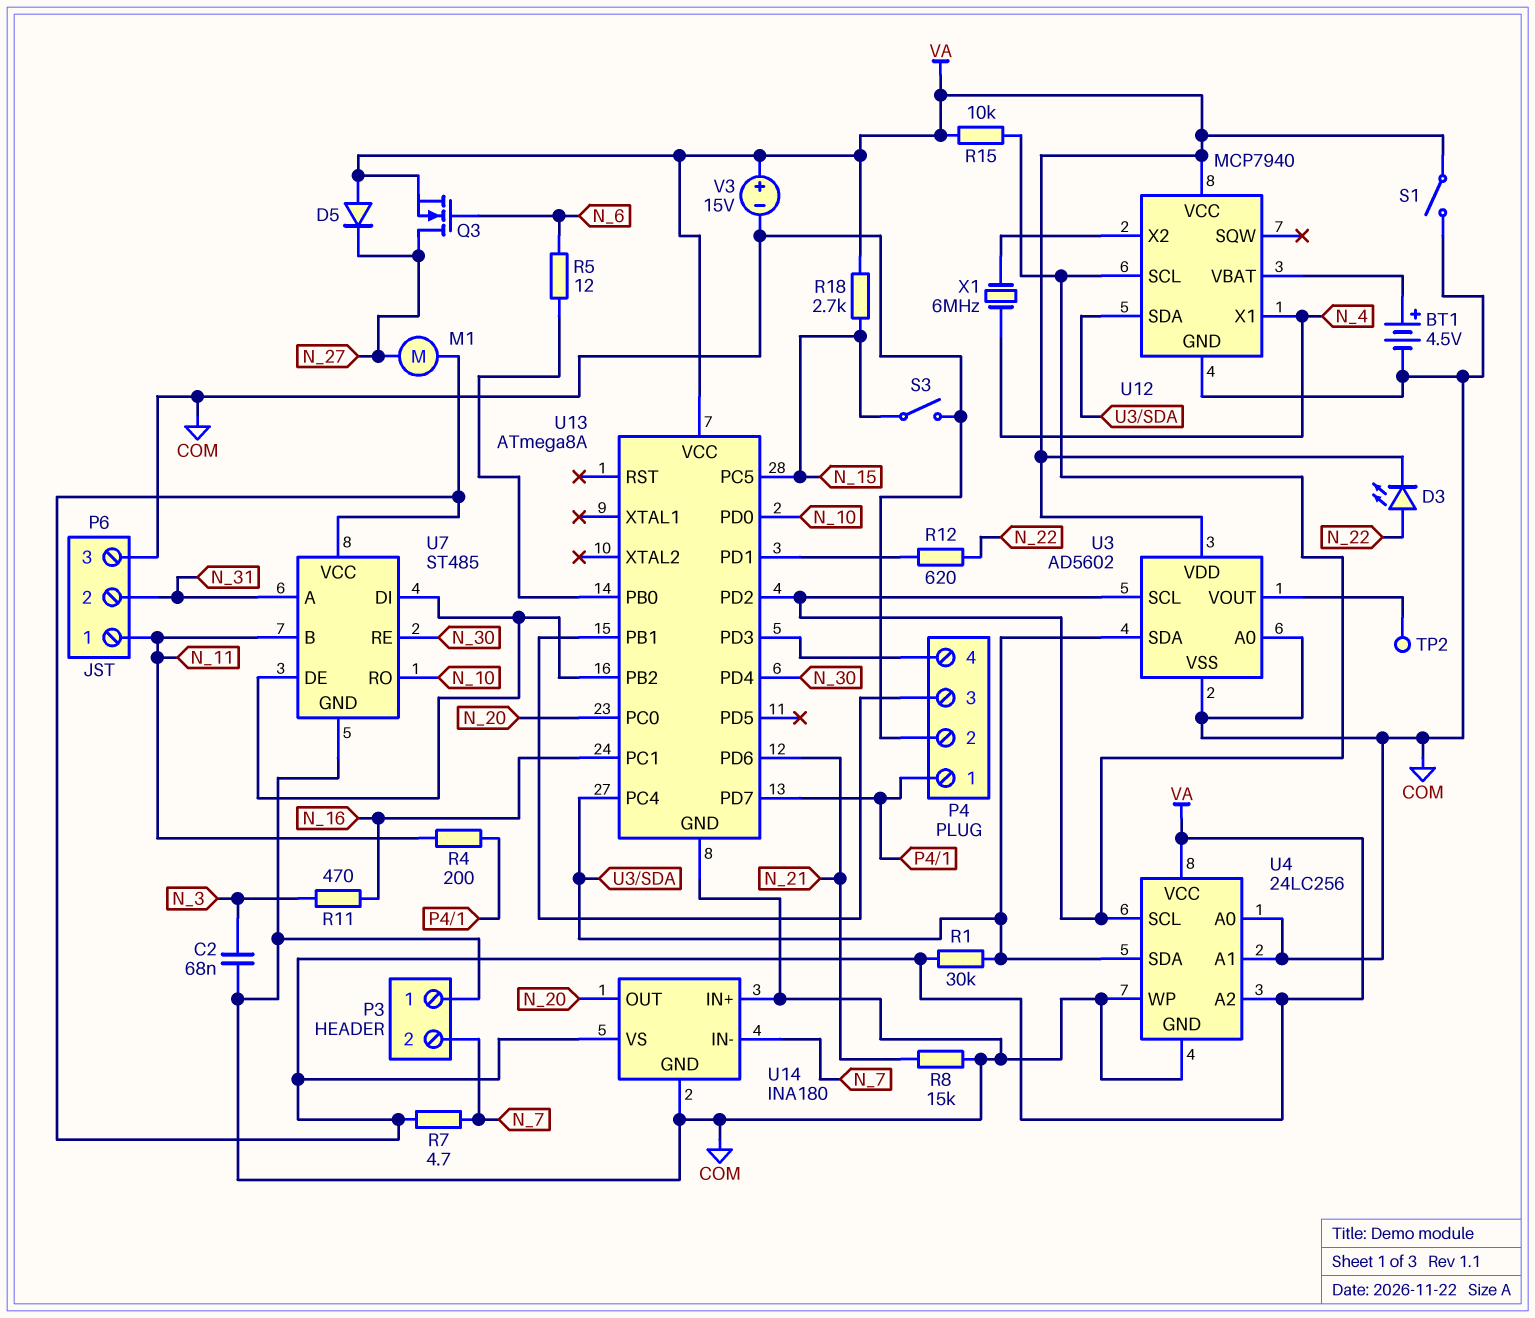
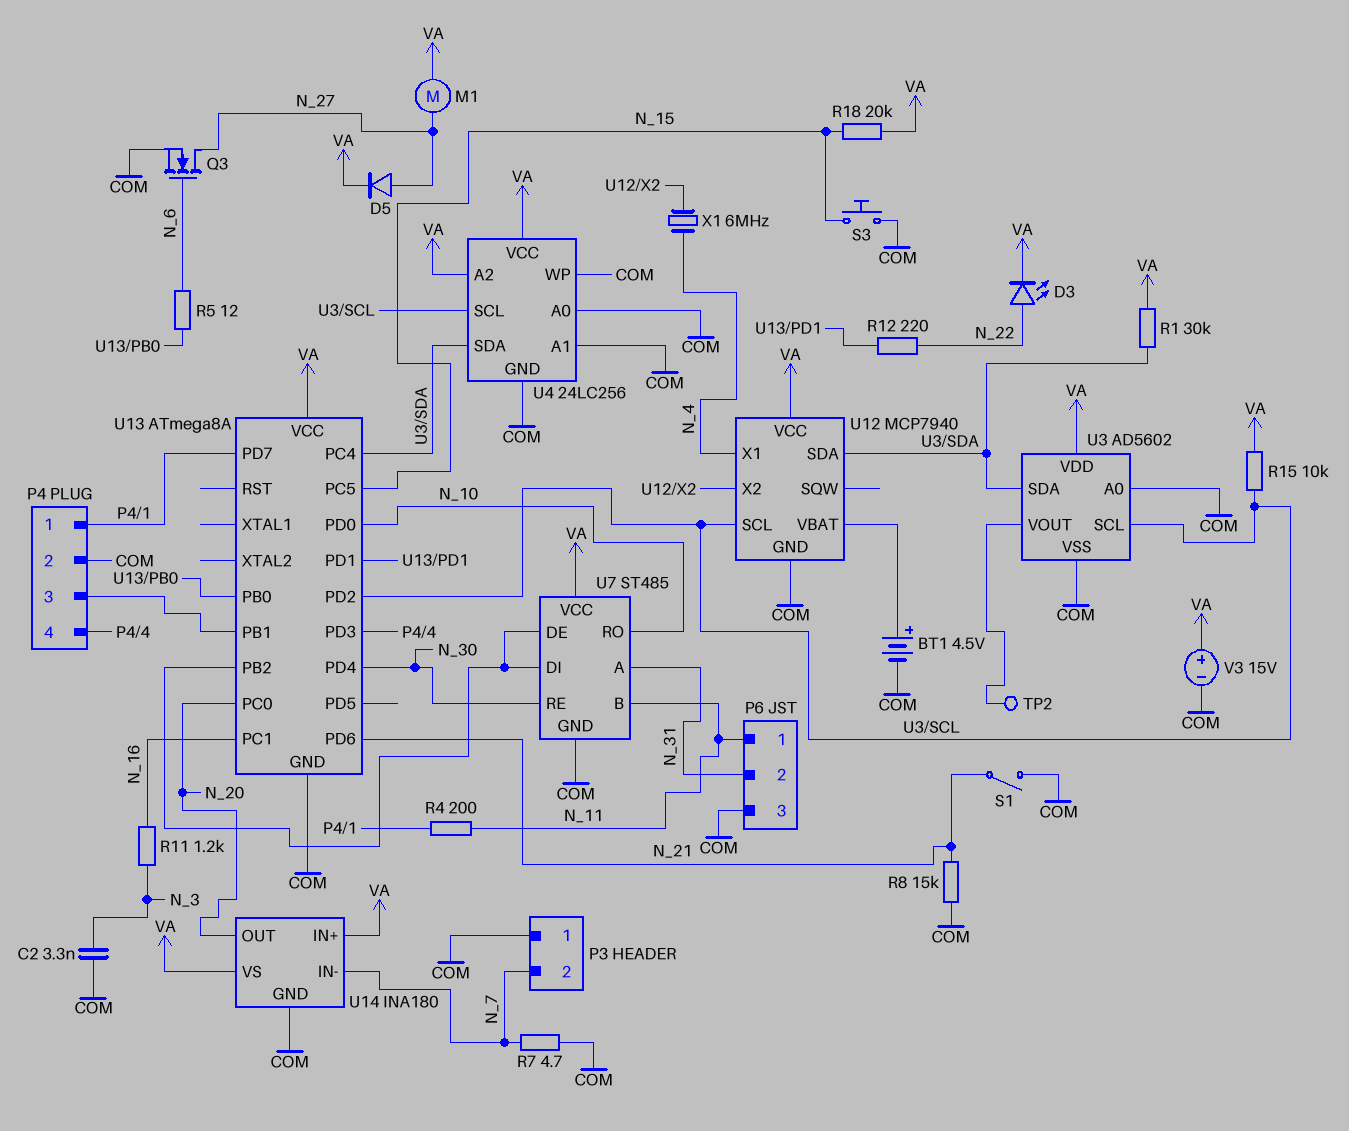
C2: 68nF (COM, N_3) -> 3.3nF (COM, N_3)
D5: diode (A VA, K N_27) -> diode (A N_27, K VA)
Q3: NMOS (G N_6, D N_27, S VA) -> NMOS (G N_6, D N_27, S COM)
R7: 4.7 (N_7, VA) -> 4.7 (COM, N_7)
R11: 470 (N_3, N_16) -> 1.2k (N_3, N_16)
R12: 620 (N_22, U13/PD1) -> 220 (N_22, U13/PD1)
R18: 2.7k (N_15, VA) -> 20k (N_15, VA)
S1: switch (COM, VA) -> switch (COM, N_21)
S3: switch (COM, N_15) -> button (COM, N_15)
U14 pin IN+: COM -> VA

